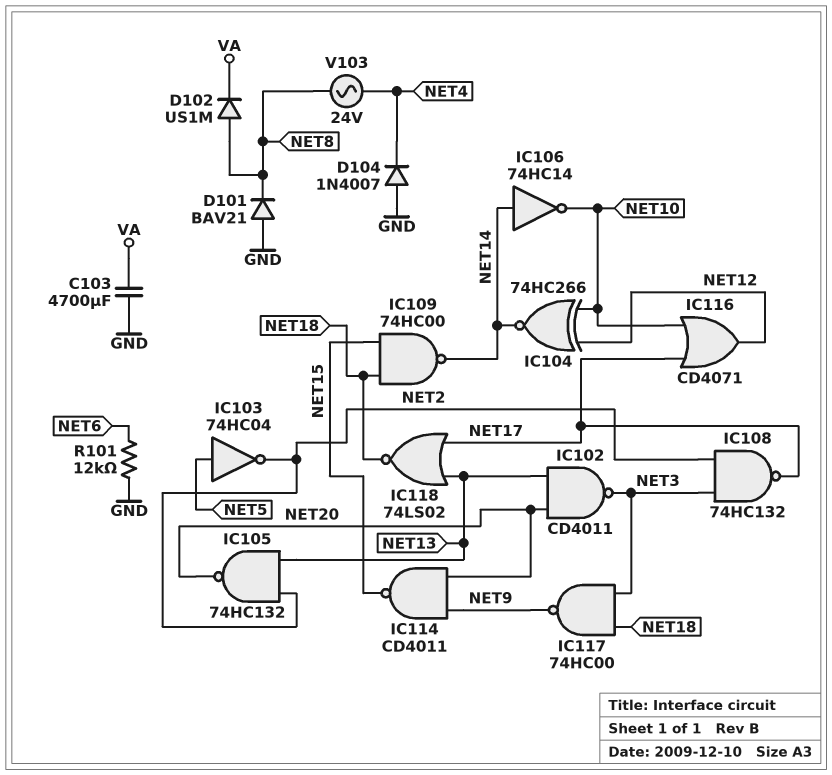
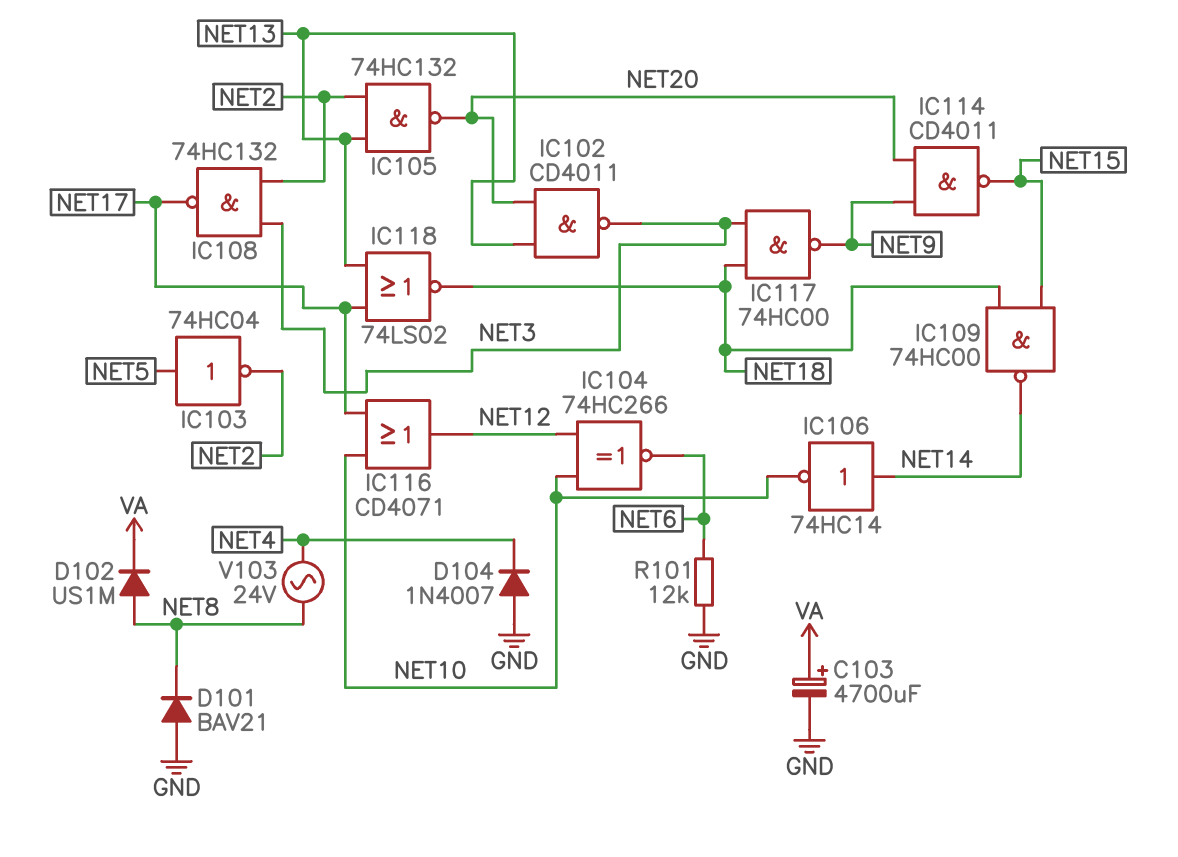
C103: 4700uF (GND, VA) -> 4700uF (plus VA, minus GND)
IC104: XNOR 74HC266 (in NET10, in NET12, out NET14) -> XNOR 74HC266 (in NET10, in NET12, out NET6)

